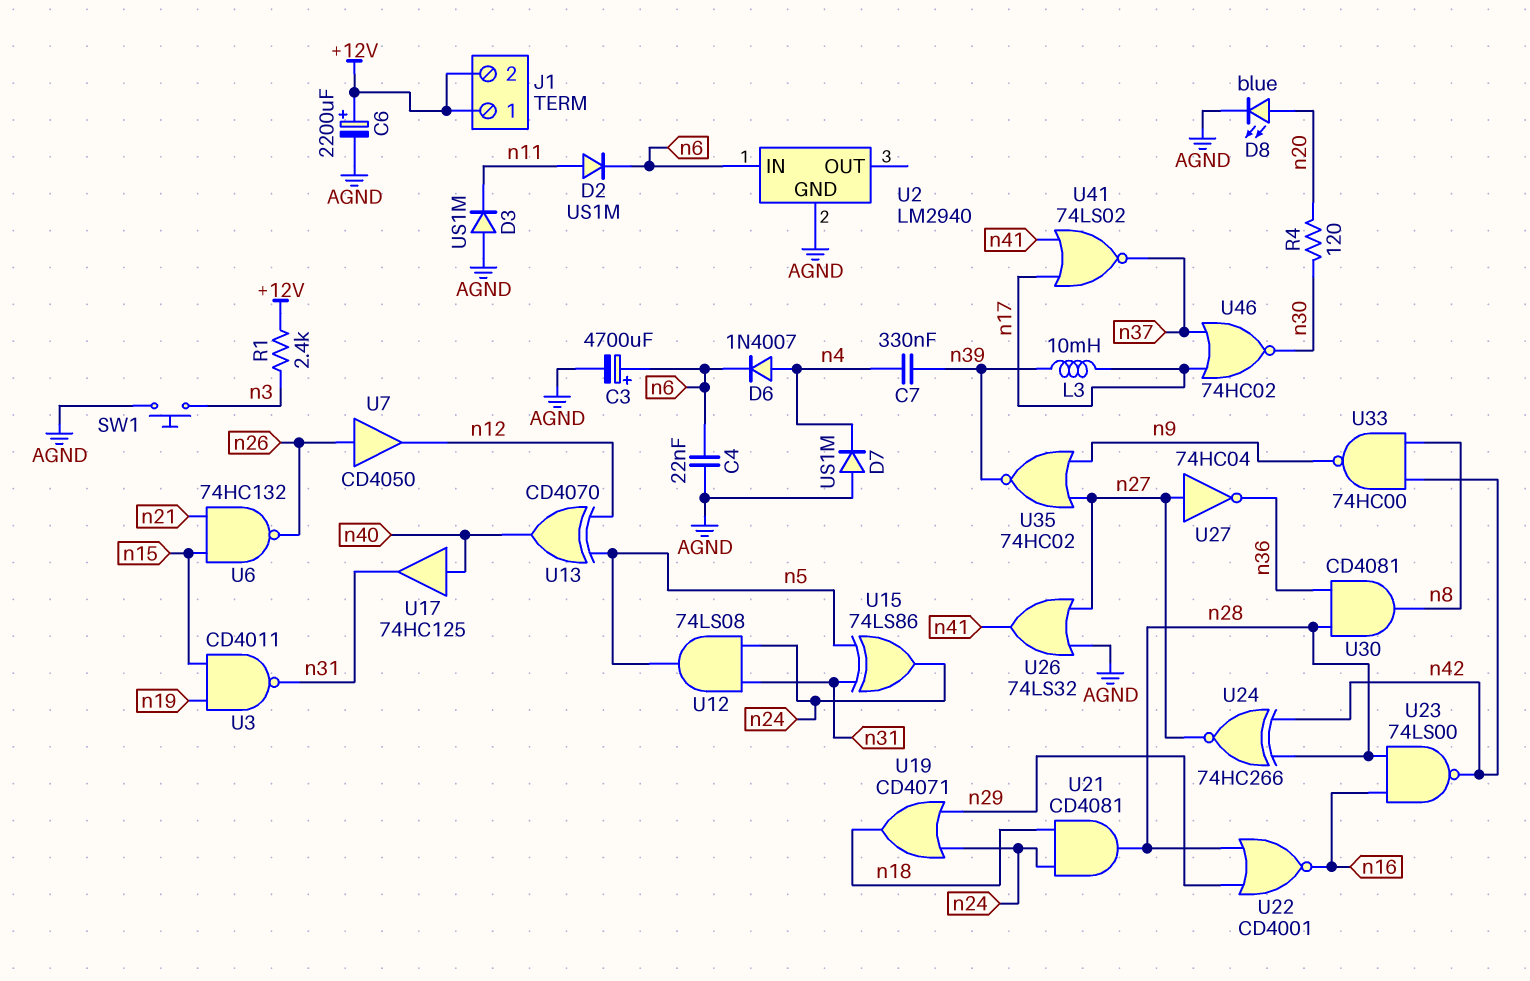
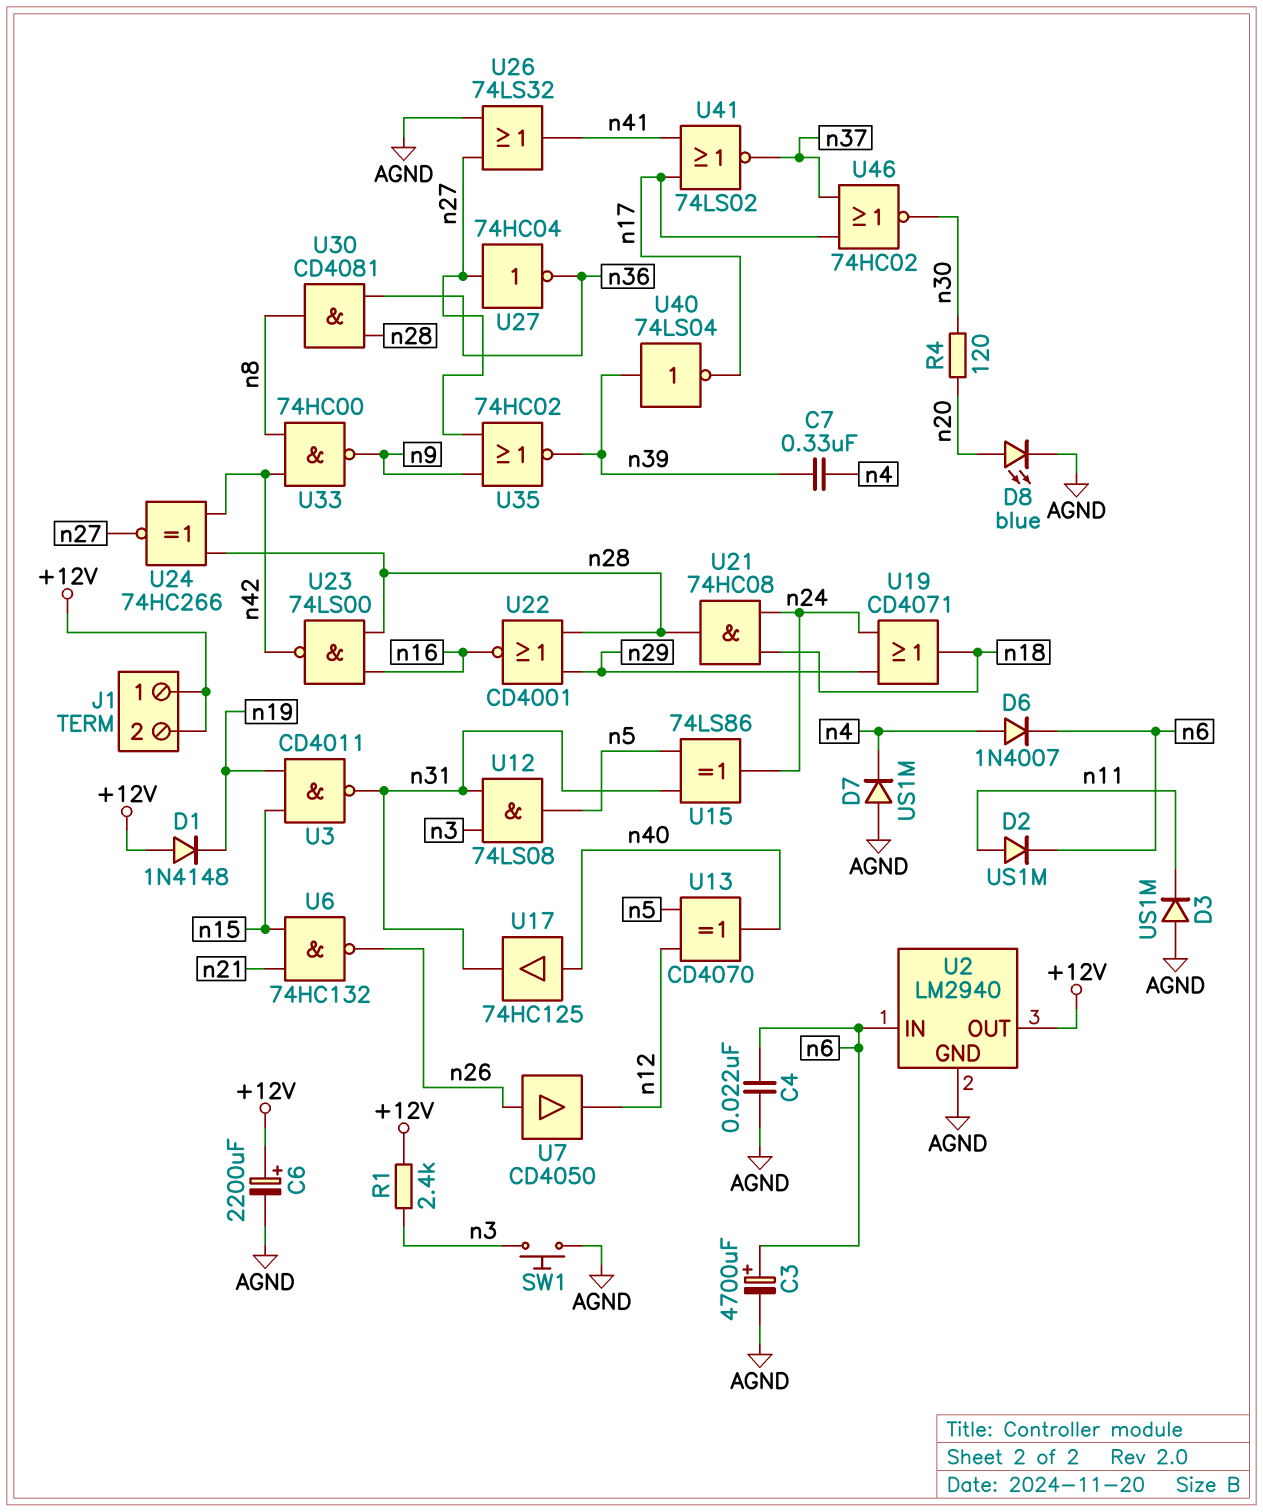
D1: none -> diode 1N4148 (A +12V, K n19)
L3: 10mH (n17, n39) -> none
U2 pin OUT: none -> +12V
U12: AND 74LS08 (in n24, in n31, out n5) -> AND 74LS08 (in n3, in n31, out n5)
U21: AND CD4081 (in n18, in n24, out n28) -> AND 74HC08 (in n18, in n24, out n28)
U40: none -> NOT 74LS04 (in n39, out n17)

